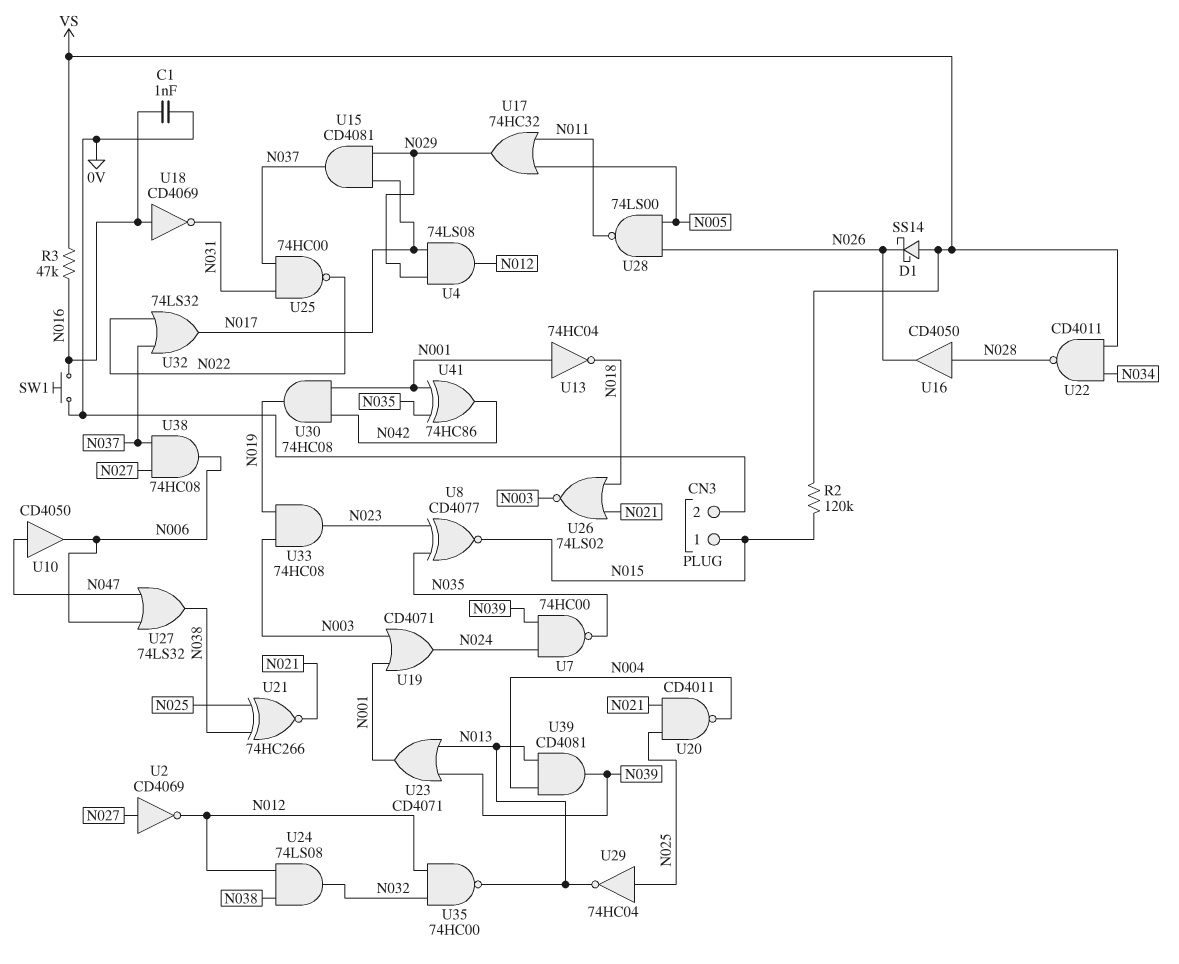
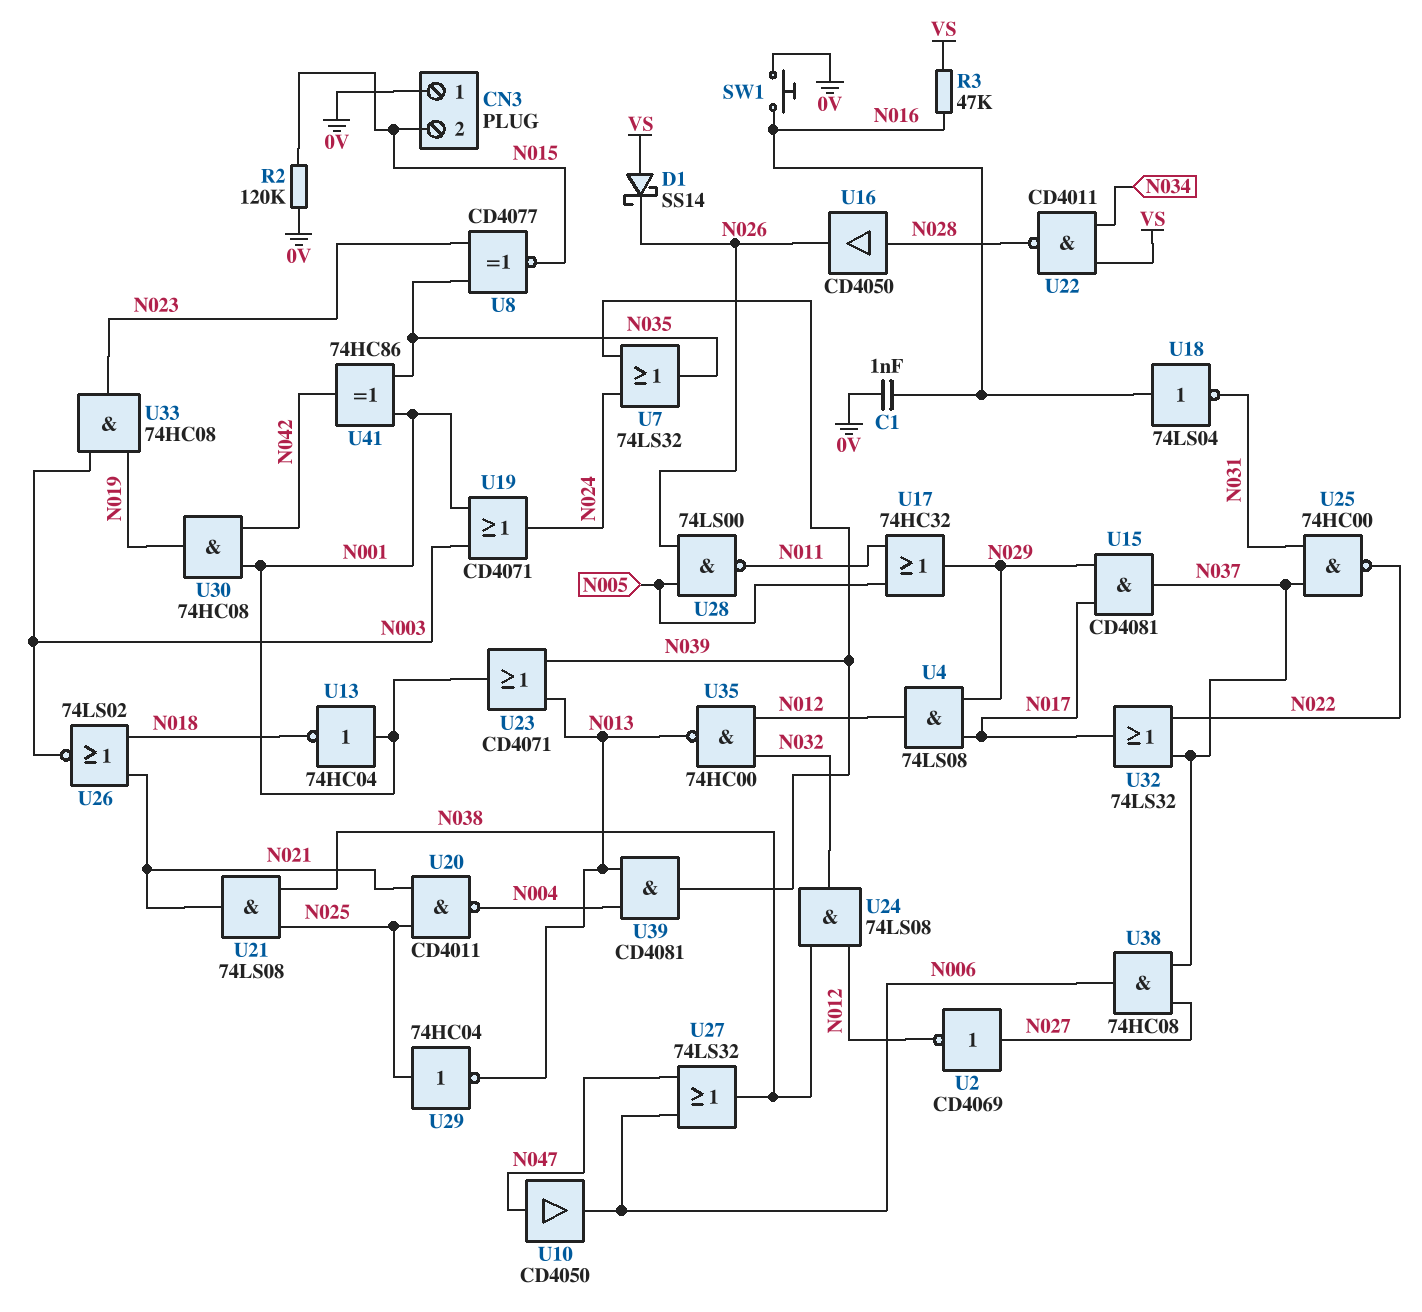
CN3 pin 1: N015 -> 0V
CN3 pin 2: 0V -> N015
R2: 120k (N015, VS) -> 120k (0V, N015)
U7: NAND 74HC00 (in N024, in N039, out N035) -> OR 74LS32 (in N024, in N039, out N035)
U18: NOT CD4069 (in N016, out N031) -> NOT 74LS04 (in N016, out N031)
U21: XNOR 74HC266 (in N025, in N038, out N021) -> AND 74LS08 (in N025, in N038, out N021)

